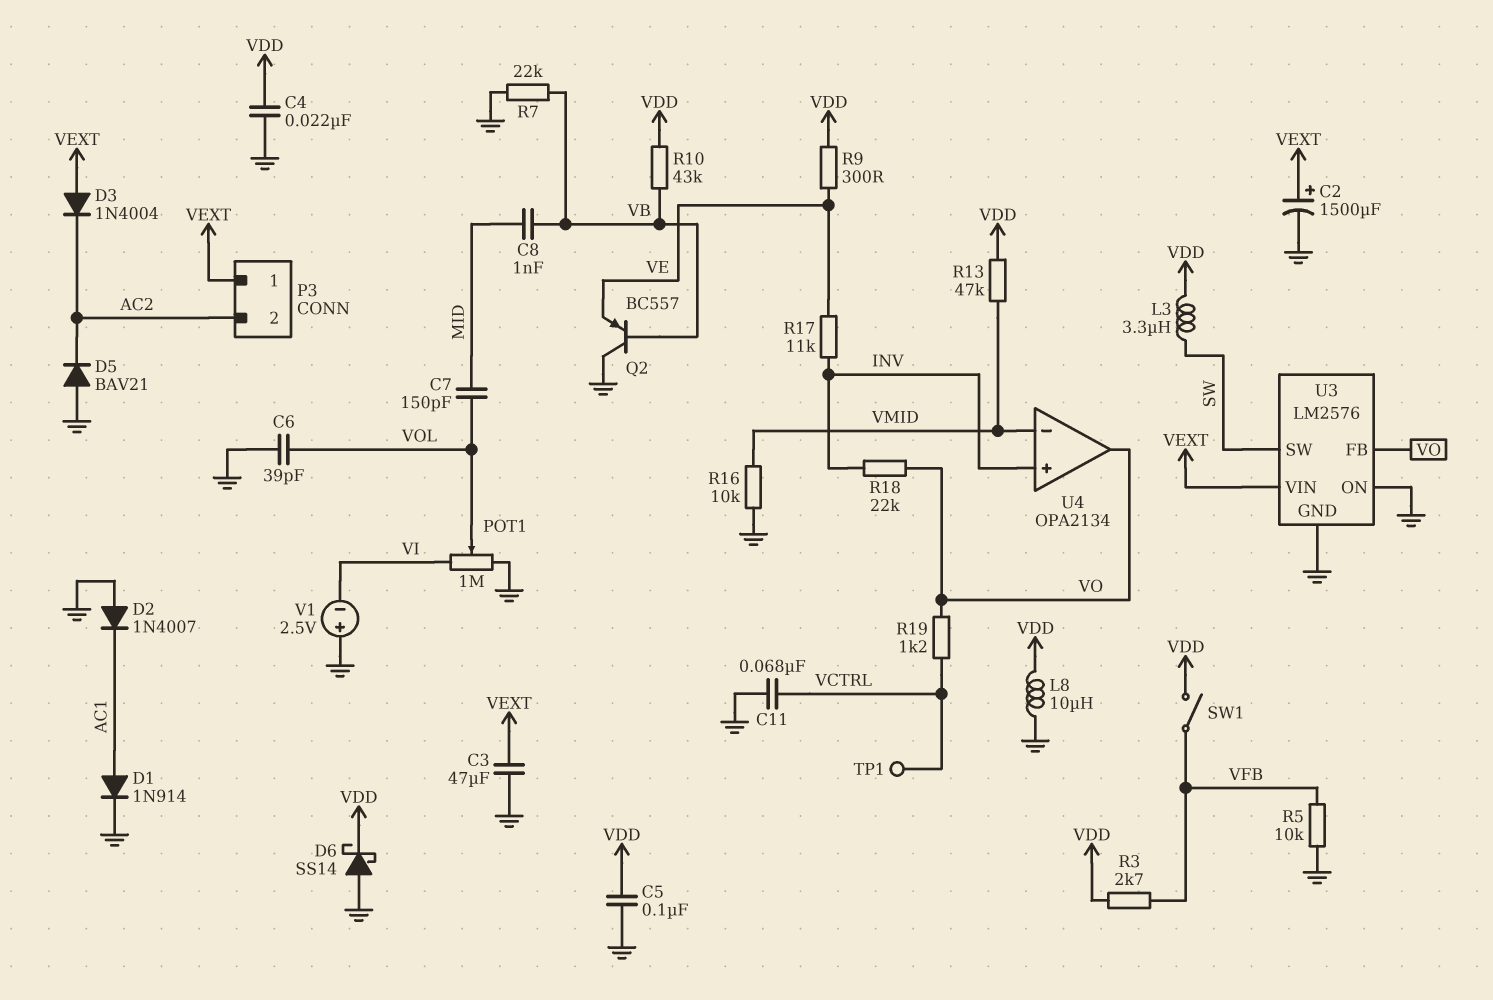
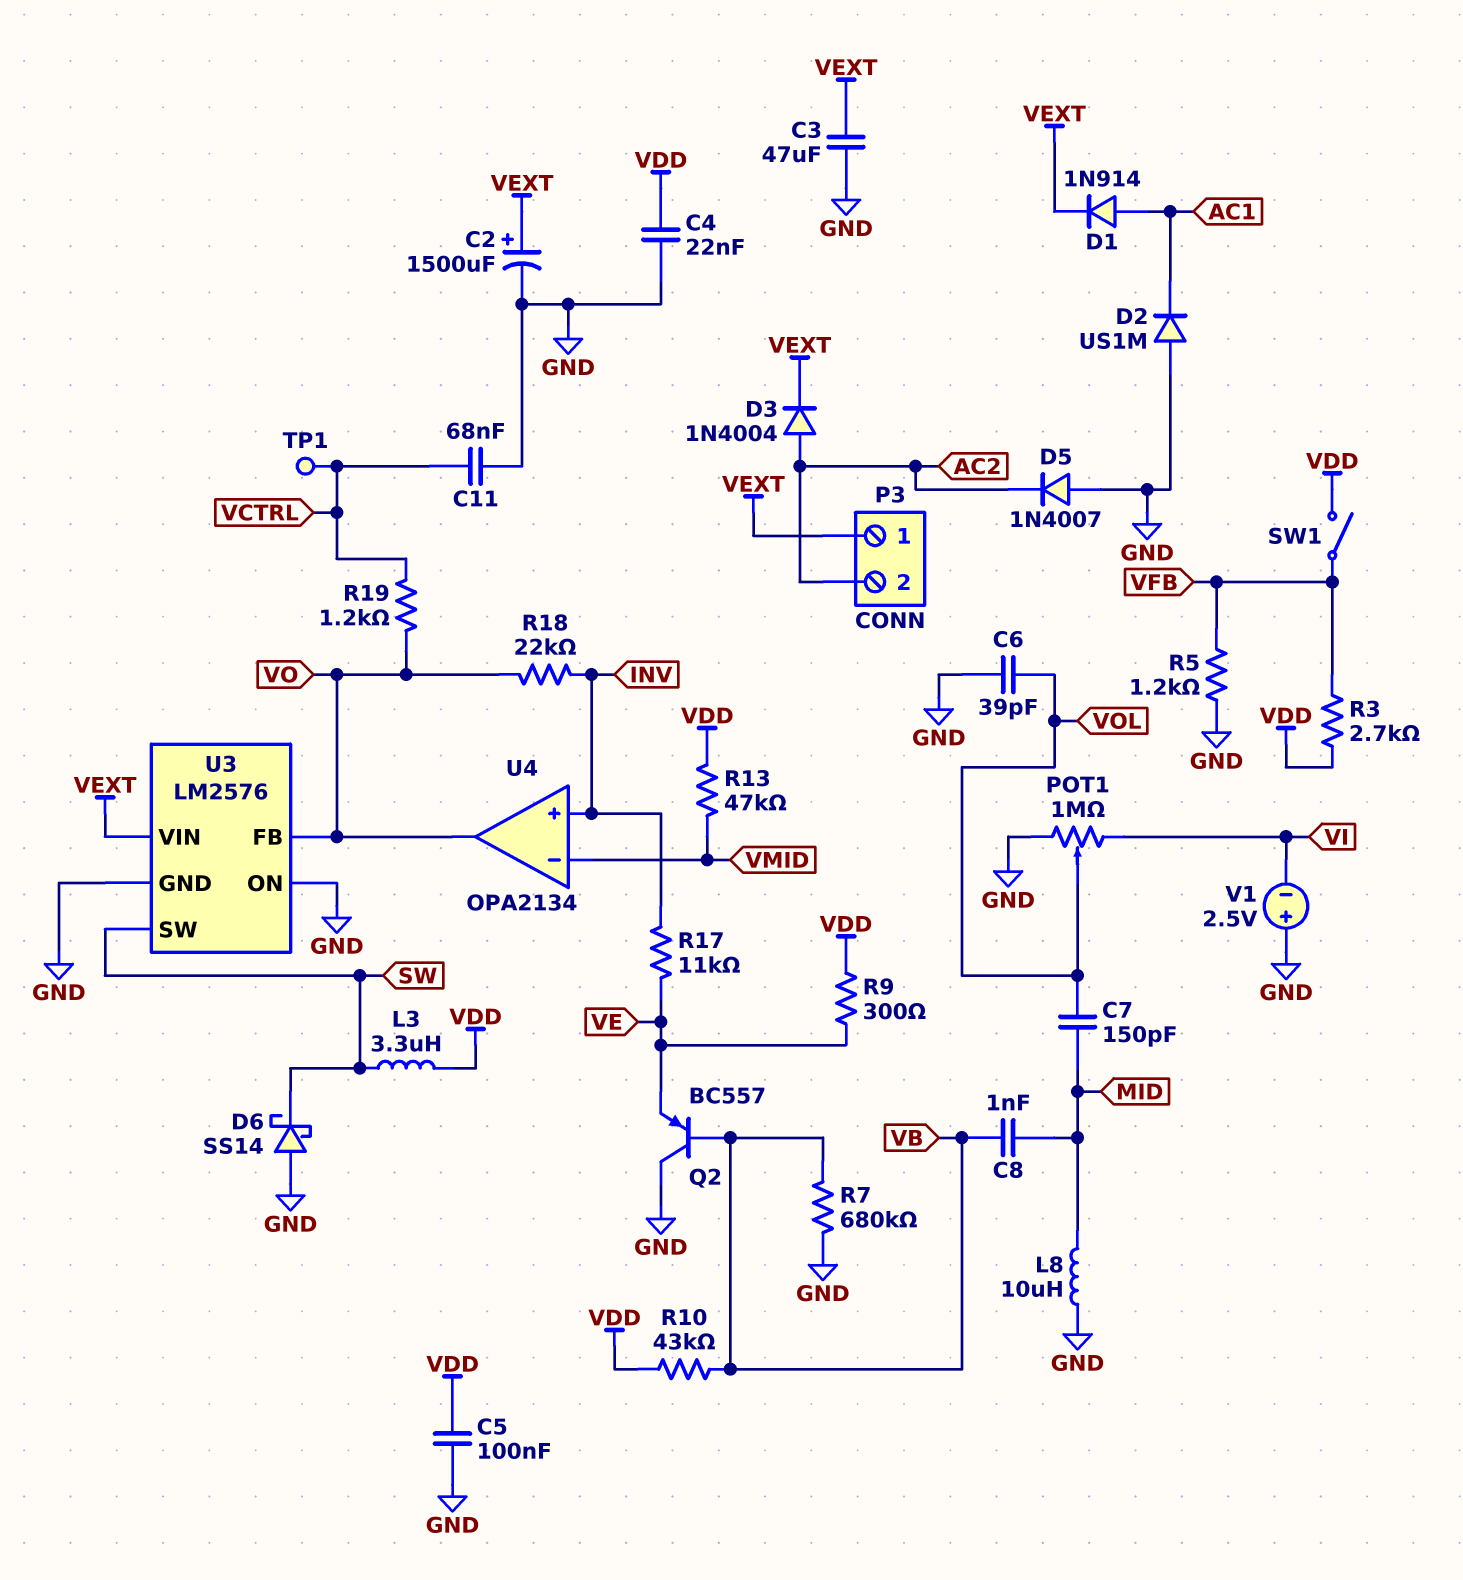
D1: diode 1N914 (A AC1, K GND) -> diode 1N914 (A AC1, K VEXT)
D2: diode 1N4007 (A GND, K AC1) -> diode US1M (A GND, K AC1)
D3: diode 1N4004 (A VEXT, K AC2) -> diode 1N4004 (A AC2, K VEXT)
D5: diode BAV21 (A GND, K AC2) -> diode 1N4007 (A GND, K AC2)
D6: schottky SS14 (A GND, K VDD) -> schottky SS14 (A GND, K SW)
L8: 10uH (GND, VDD) -> 10uH (GND, MID)
R5: 10k (GND, VFB) -> 1.2k (GND, VFB)
R7: 22k (GND, VB) -> 680k (GND, VB)
R16: 10k (GND, VMID) -> none

